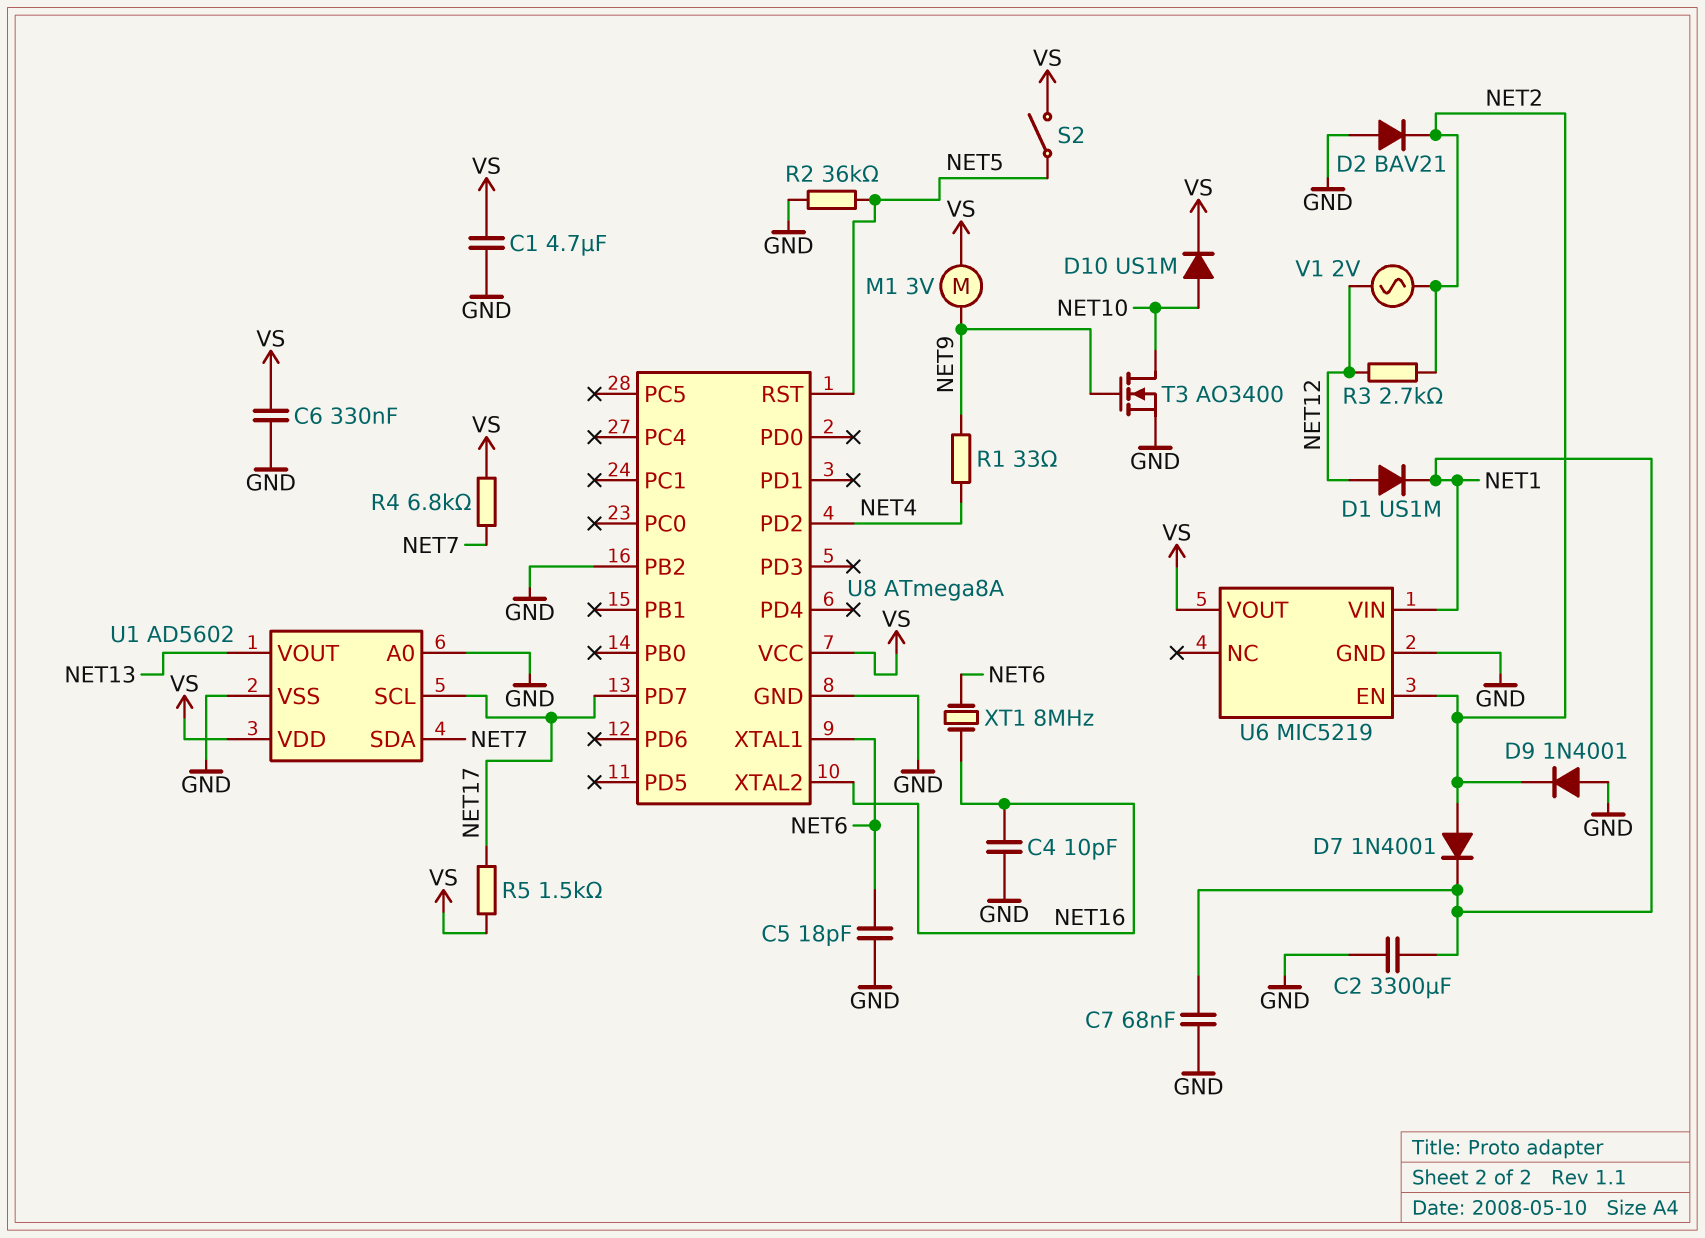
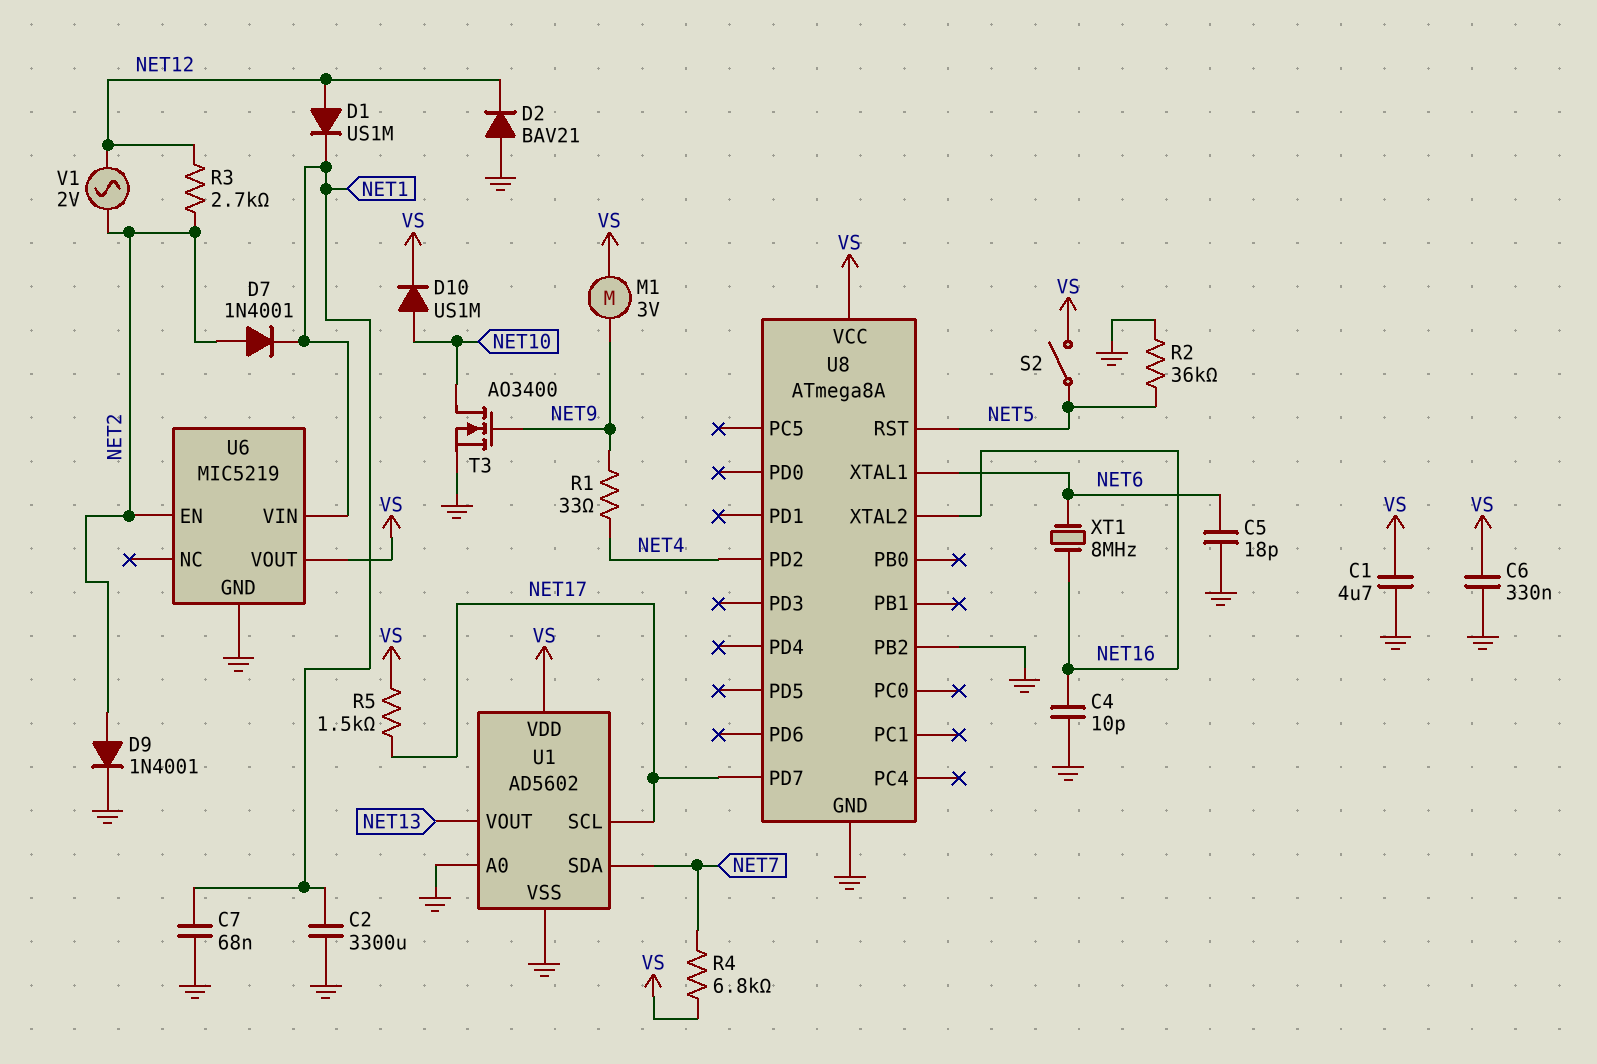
D2: diode BAV21 (A GND, K NET2) -> diode BAV21 (A GND, K NET12)
D9: diode 1N4001 (A GND, K NET2) -> diode 1N4001 (A NET2, K GND)

